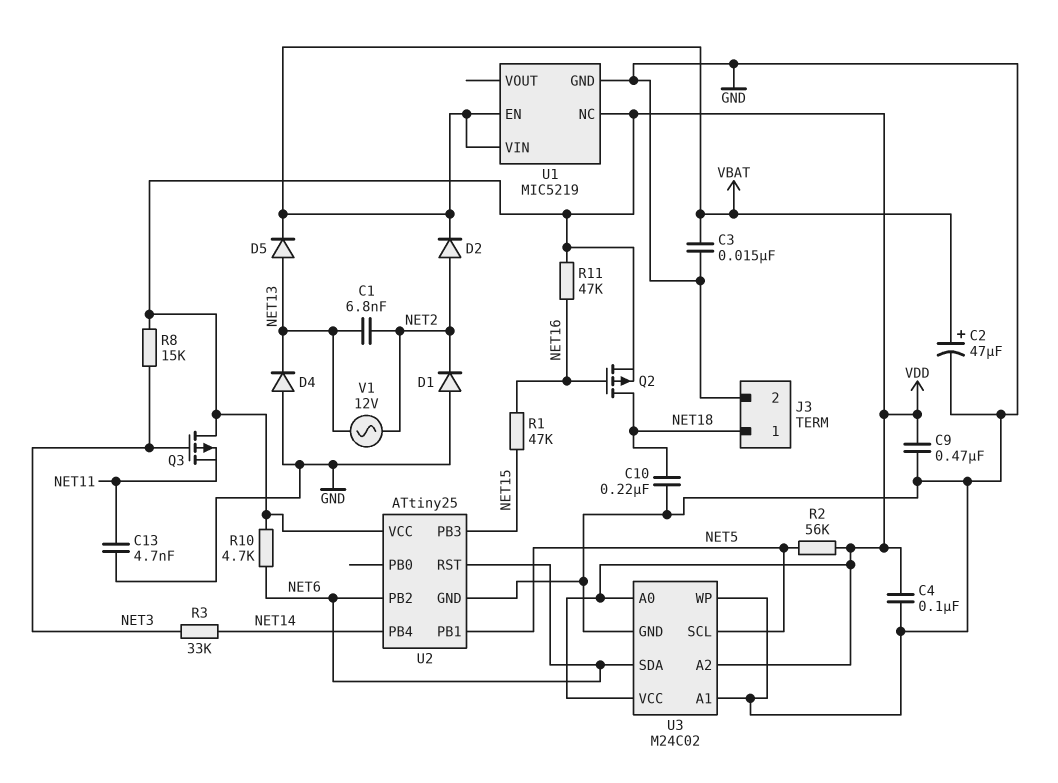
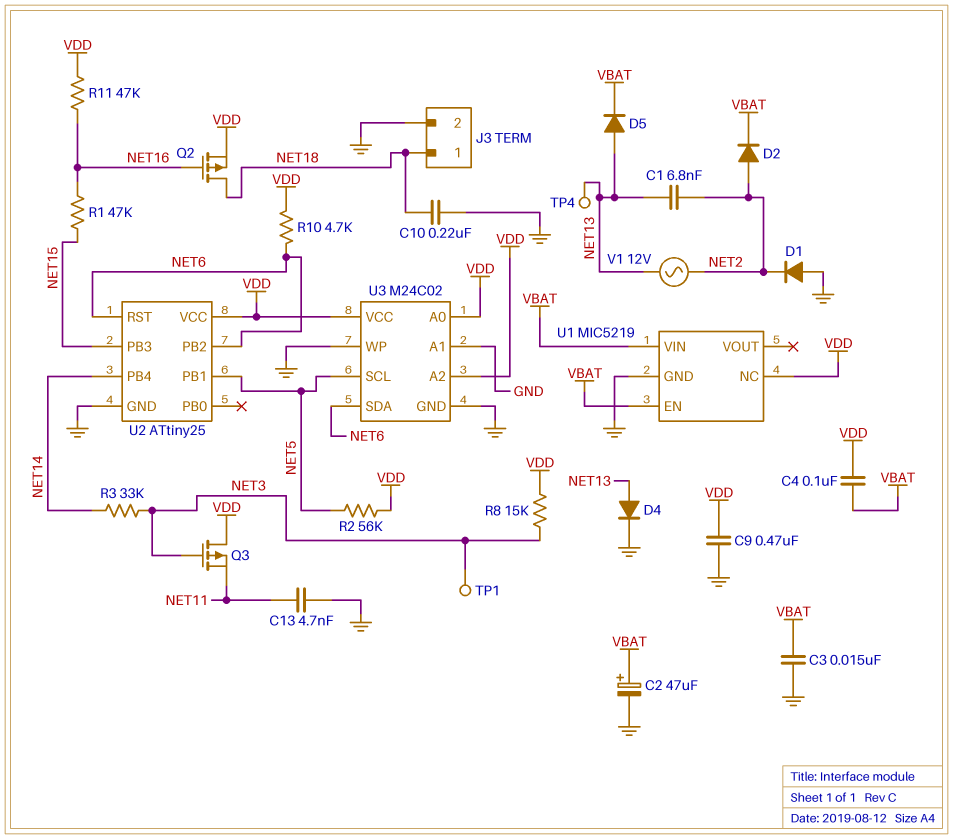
C4: 100nF (GND, VDD) -> 100nF (VBAT, VDD)
D4: diode (A GND, K NET13) -> diode (A NET13, K GND)
TP1: none -> test point (NET3)
TP4: none -> test point (NET13)

